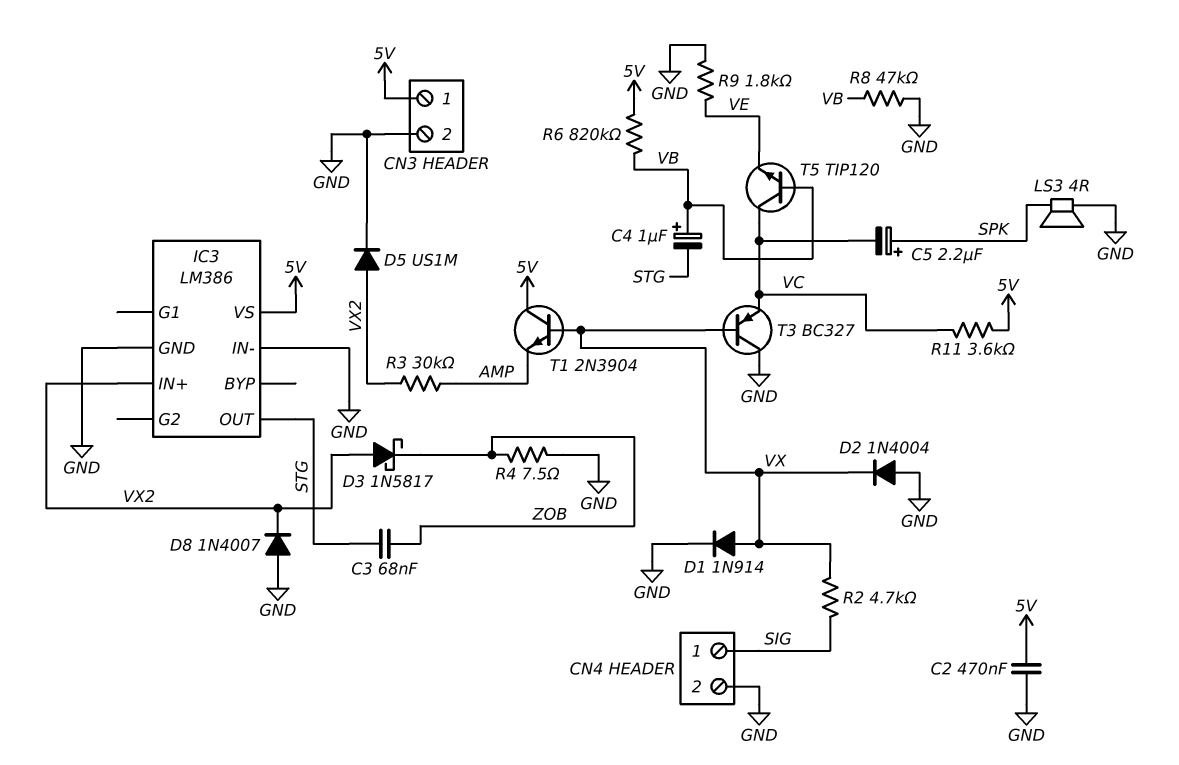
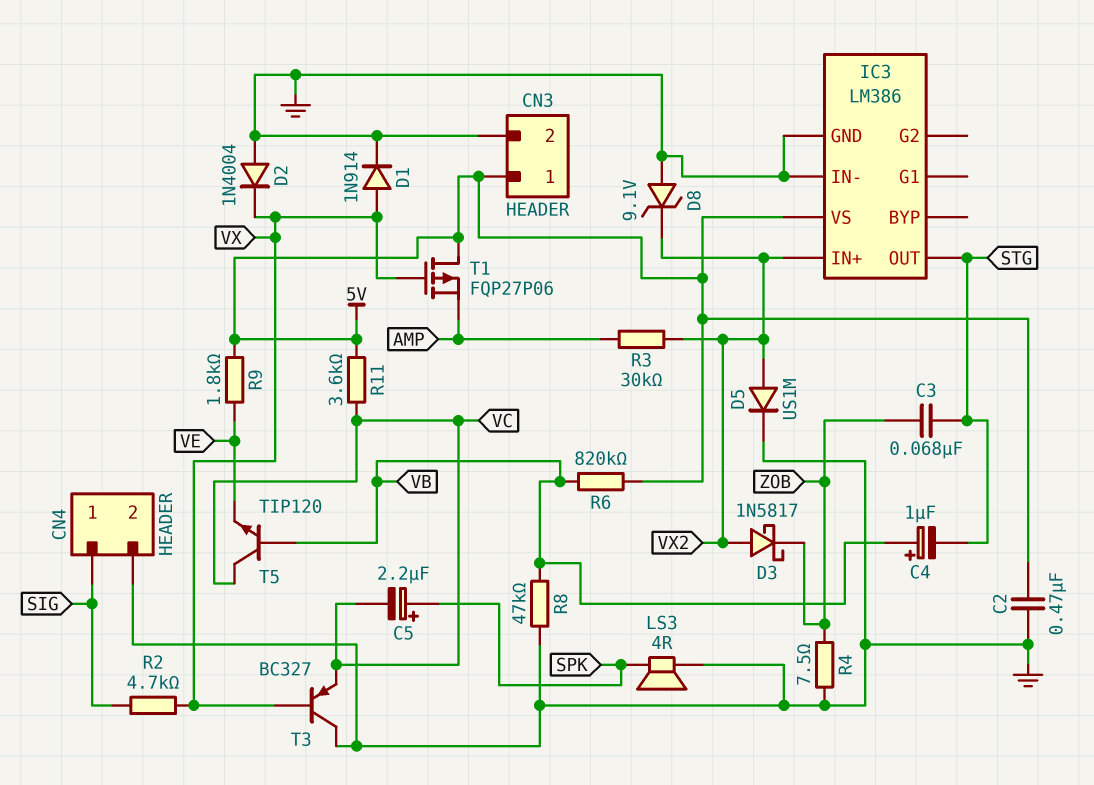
D8: diode 1N4007 (A GND, K VX2) -> zener 9.1V (A GND, K VX2)
R9: 1.8k (GND, VE) -> 1.8k (5V, VE)
T1: NPN 2N3904 (B VX, C 5V, E AMP) -> PMOS FQP27P06 (G VX, D 5V, S AMP)

